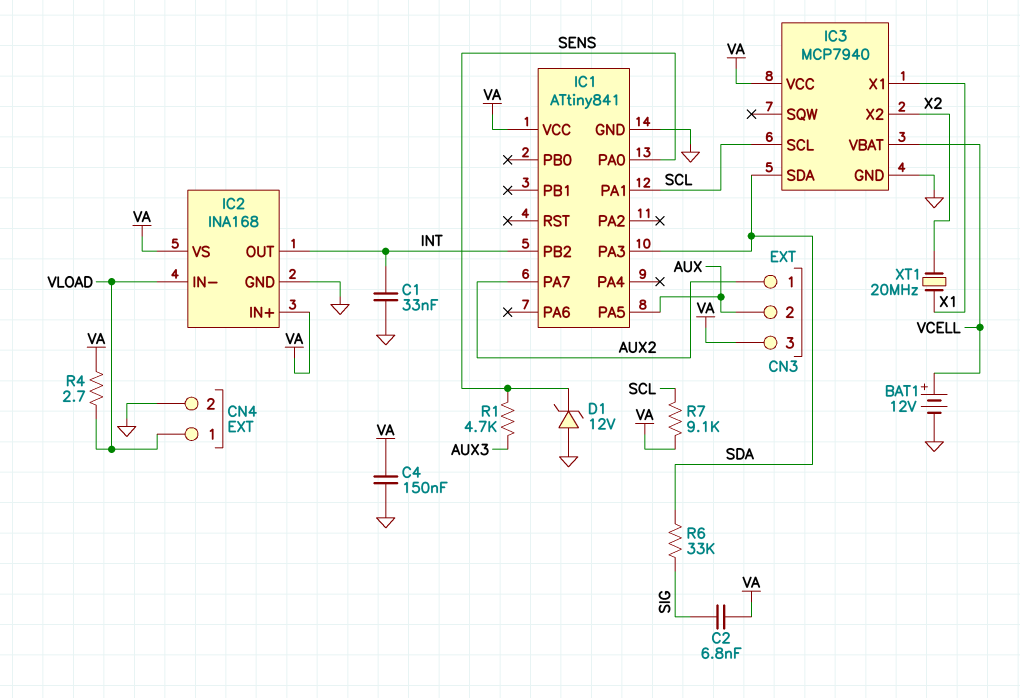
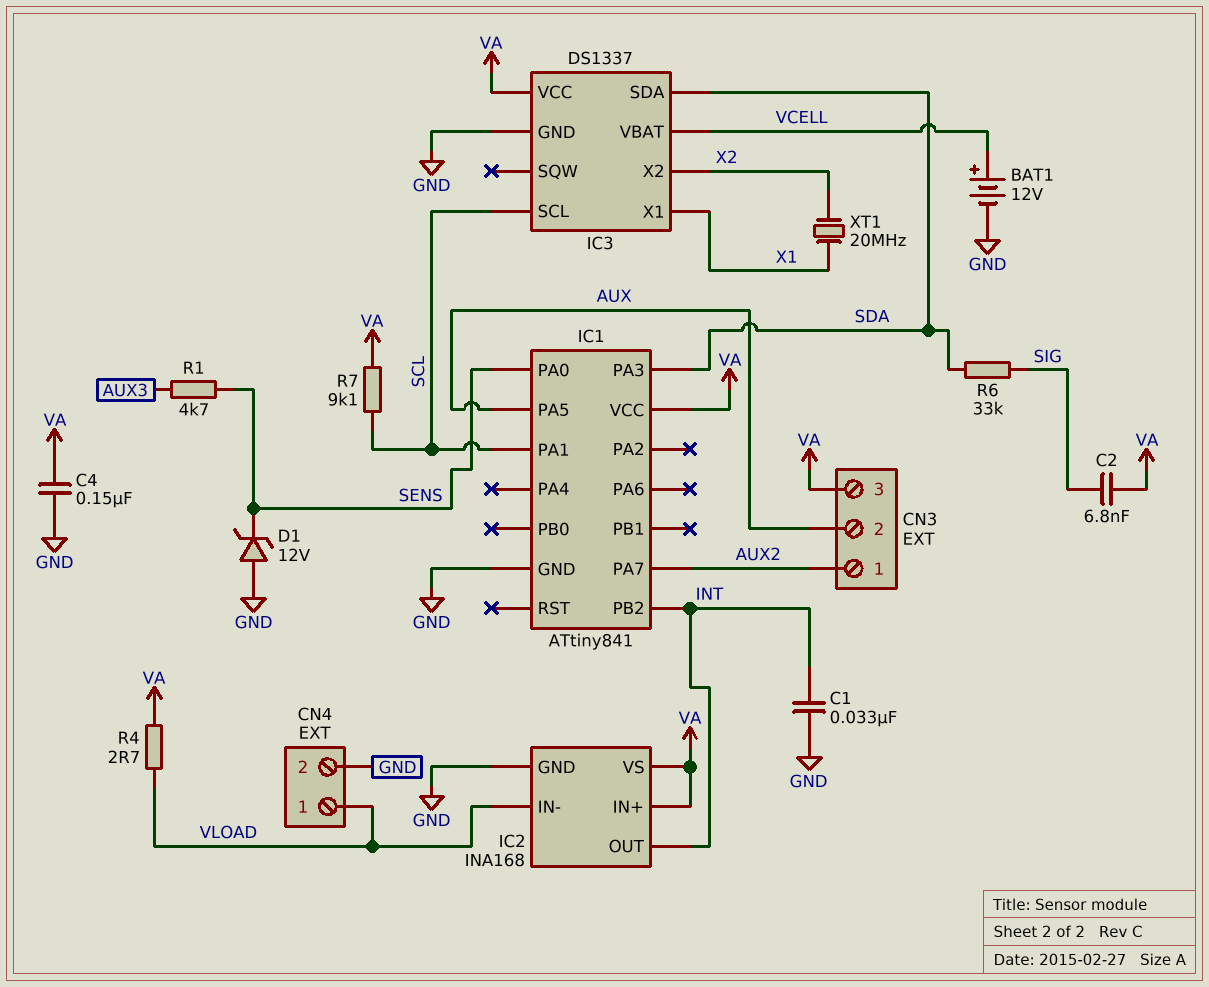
IC3: MCP7940 -> DS1337

